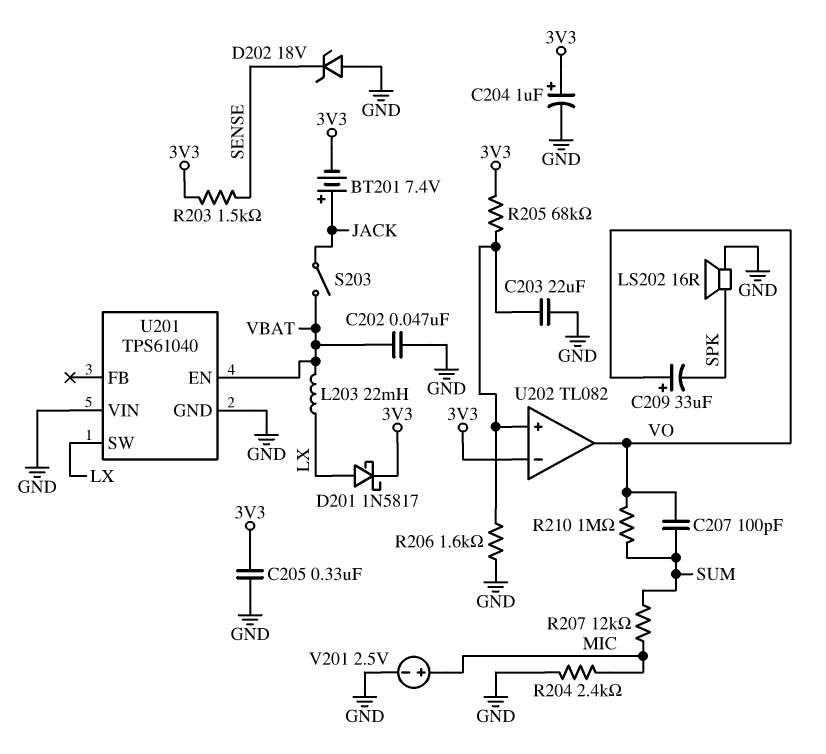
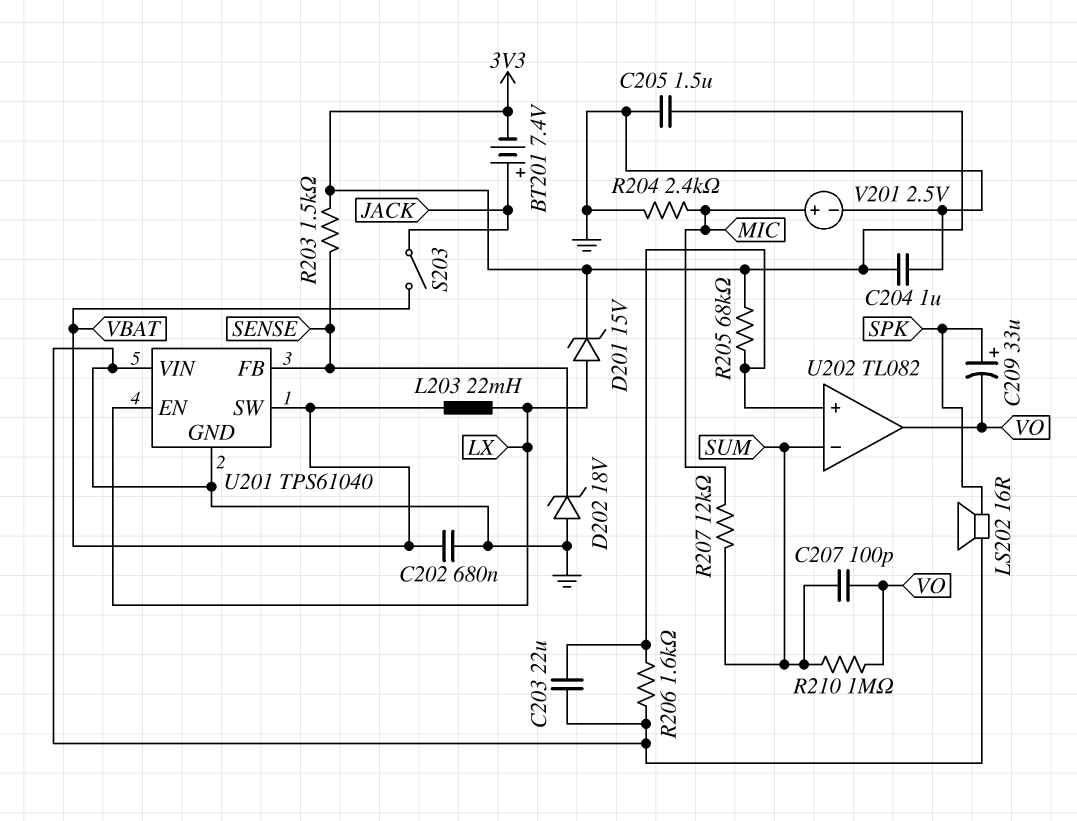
C202: 47nF (GND, VBAT) -> 680nF (GND, VBAT)
C204: 1uF (plus 3V3, minus GND) -> 1uF (3V3, GND)
C205: 330nF (3V3, GND) -> 1.5uF (3V3, GND)
C209: 33uF (plus VO, minus SPK) -> 33uF (plus SPK, minus VO)
D201: schottky 1N5817 (A LX, K 3V3) -> zener 15V (A LX, K 3V3)
U201 pin EN: VBAT -> LX
U201 pin FB: none -> SENSE
U201 pin SW: LX -> VBAT
U202 pin in-: 3V3 -> SUM

